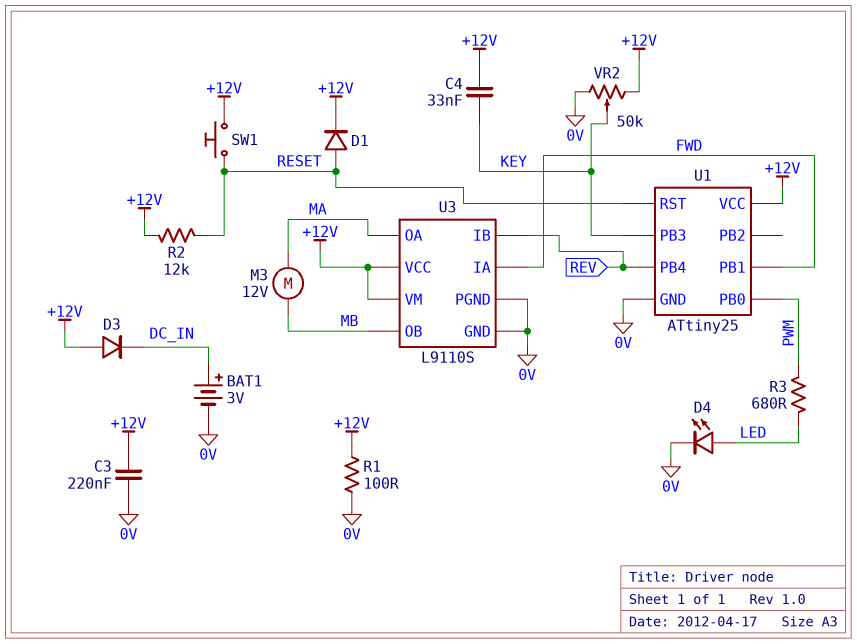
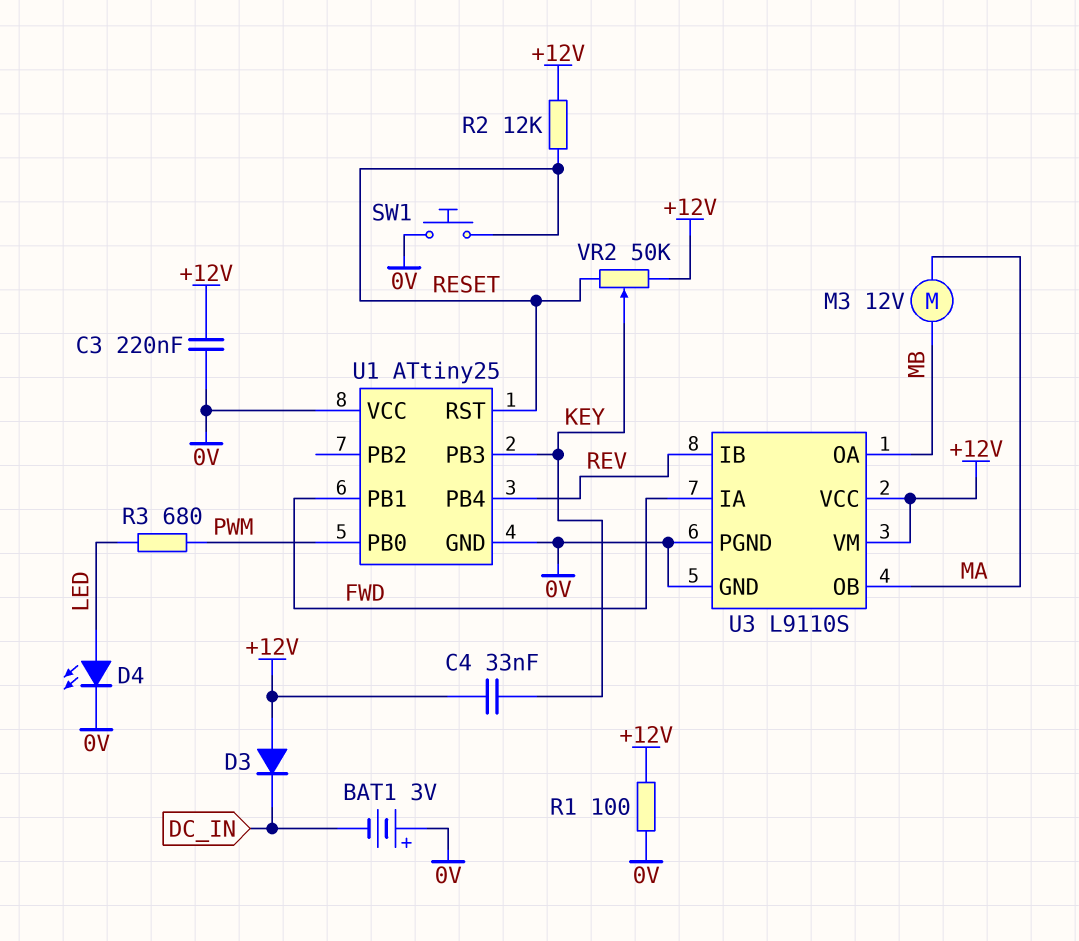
BAT1: 3V (plus DC_IN, minus 0V) -> 3V (plus 0V, minus DC_IN)
D1: diode (A RESET, K +12V) -> none
SW1: button (+12V, RESET) -> button (0V, RESET)
U1 pin VCC: +12V -> 0V
U3 pin OA: MA -> MB
U3 pin OB: MB -> MA
VR2: 50k (+12V, 0V, wiper KEY) -> 50k (+12V, RESET, wiper KEY)

